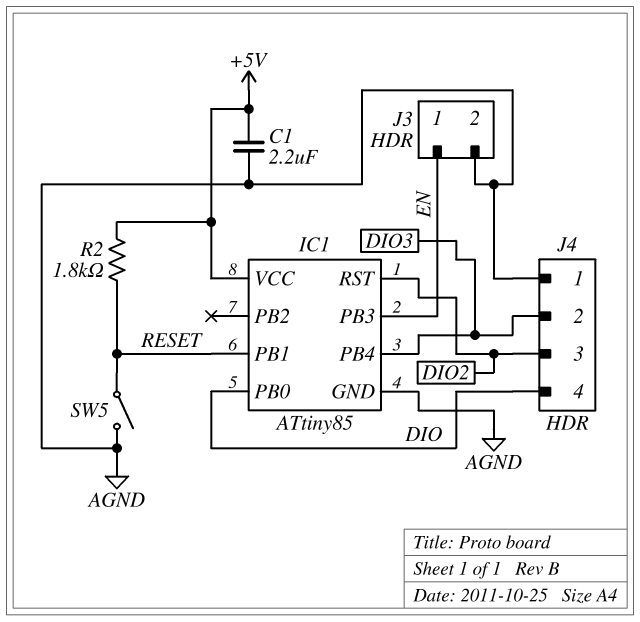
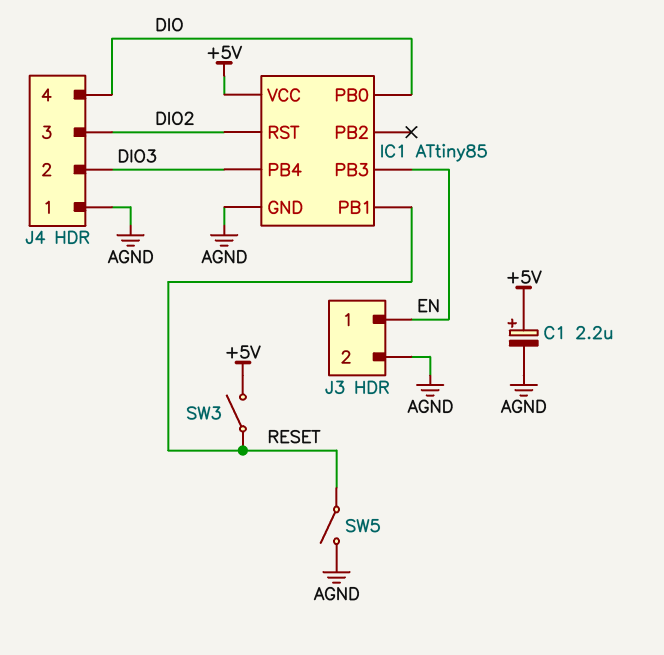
C1: 2.2uF (+5V, AGND) -> 2.2uF (plus +5V, minus AGND)
R2: 1.8k (+5V, RESET) -> none
SW3: none -> switch (+5V, RESET)

